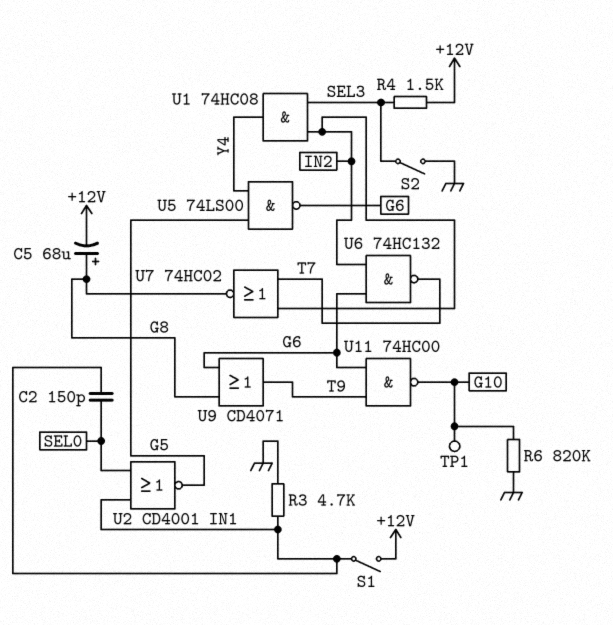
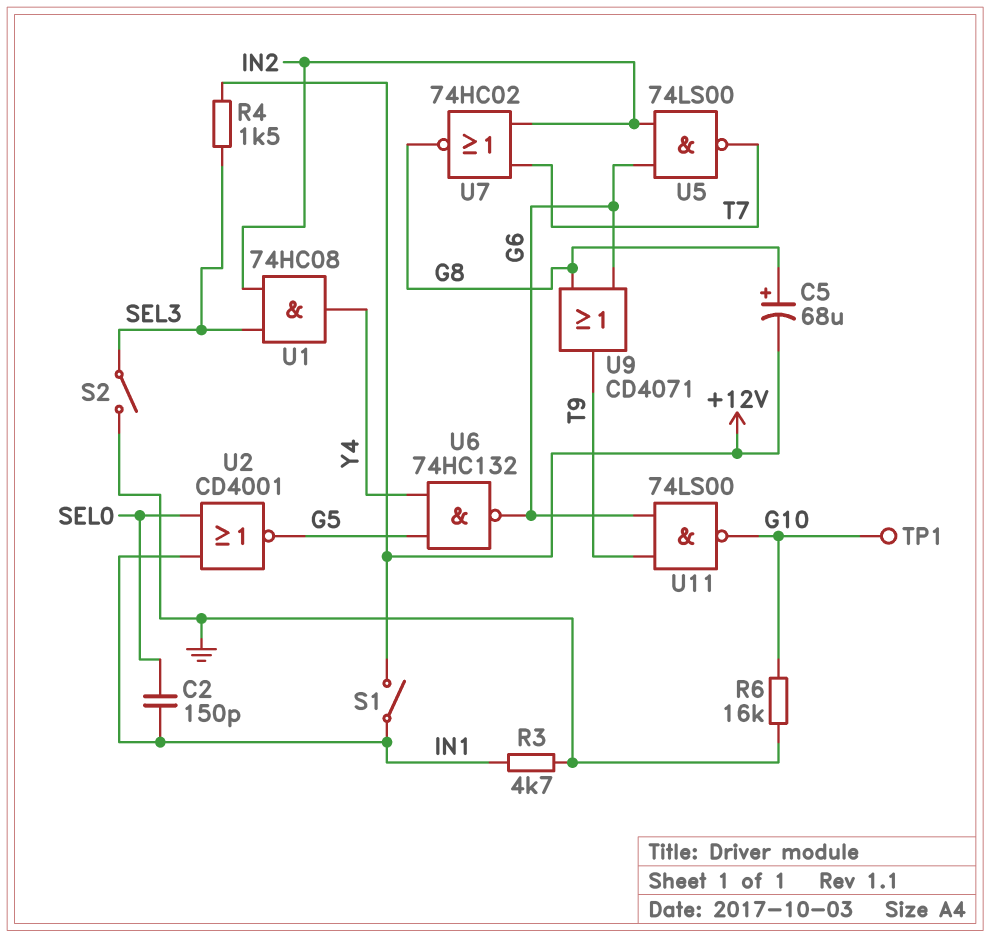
R6: 820k (G10, GND) -> 16k (G10, GND)
U5: NAND 74LS00 (in G5, in Y4, out G6) -> NAND 74LS00 (in G6, in IN2, out T7)
U6: NAND 74HC132 (in G6, in IN2, out T7) -> NAND 74HC132 (in G5, in Y4, out G6)
U11: NAND 74HC00 (in G6, in T9, out G10) -> NAND 74LS00 (in G6, in T9, out G10)

